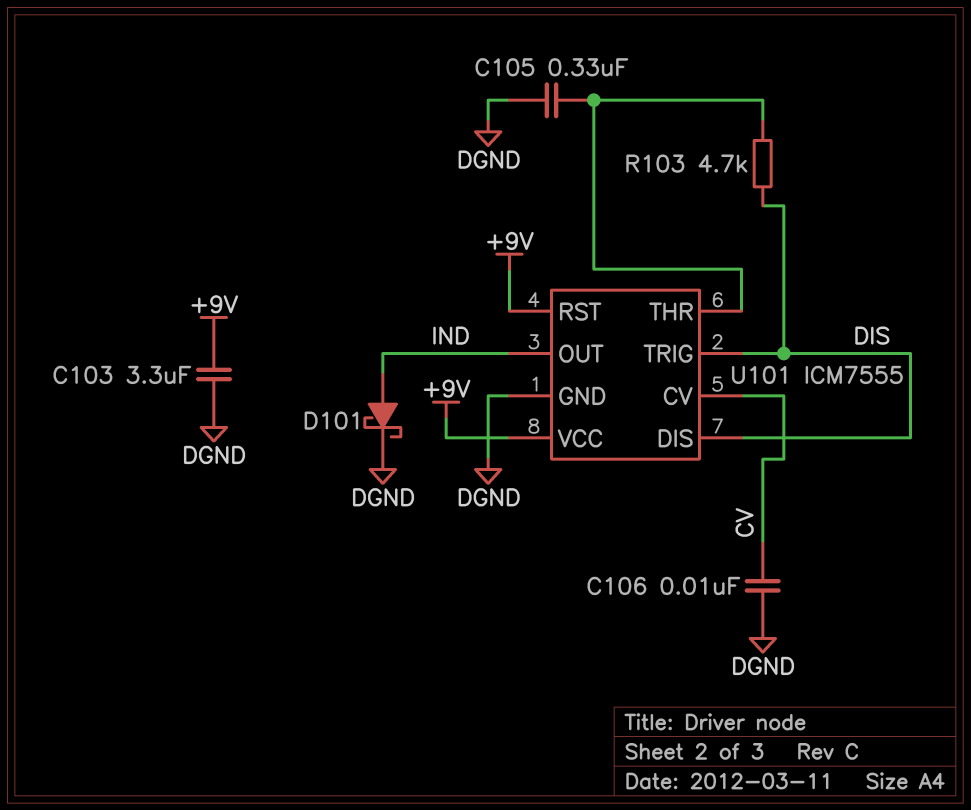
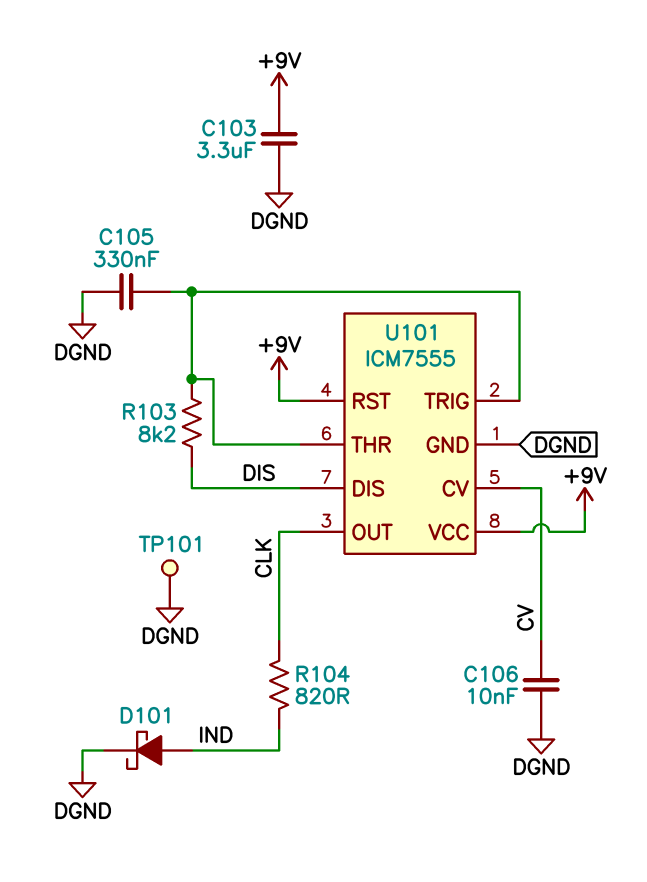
R103: 4.7k (DIS, U101/THR) -> 8.2k (DIS, U101/THR)
R104: none -> 820 (CLK, IND)
TP101: none -> test point (DGND)
U101 pin OUT: IND -> CLK
U101 pin TRIG: DIS -> U101/THR

